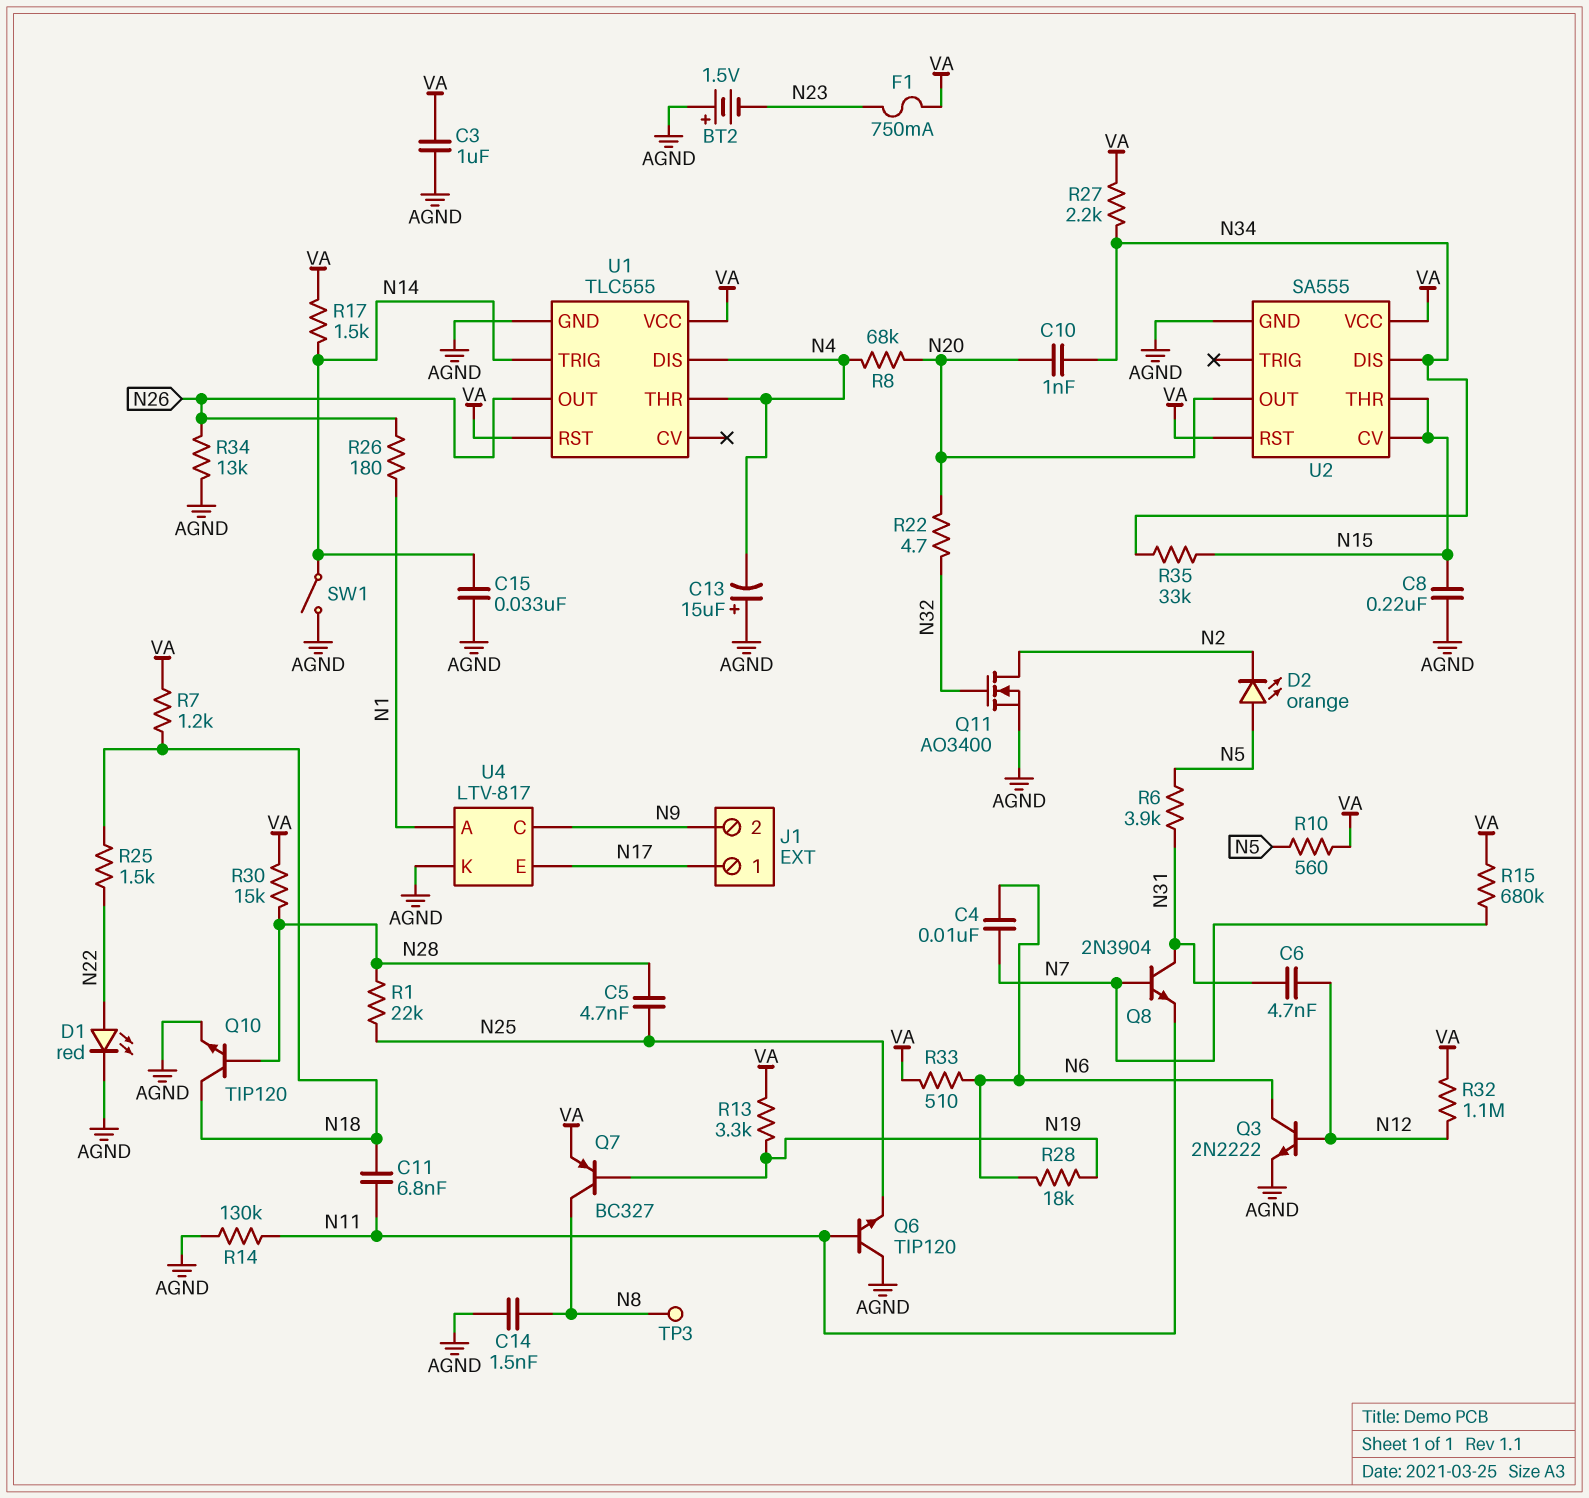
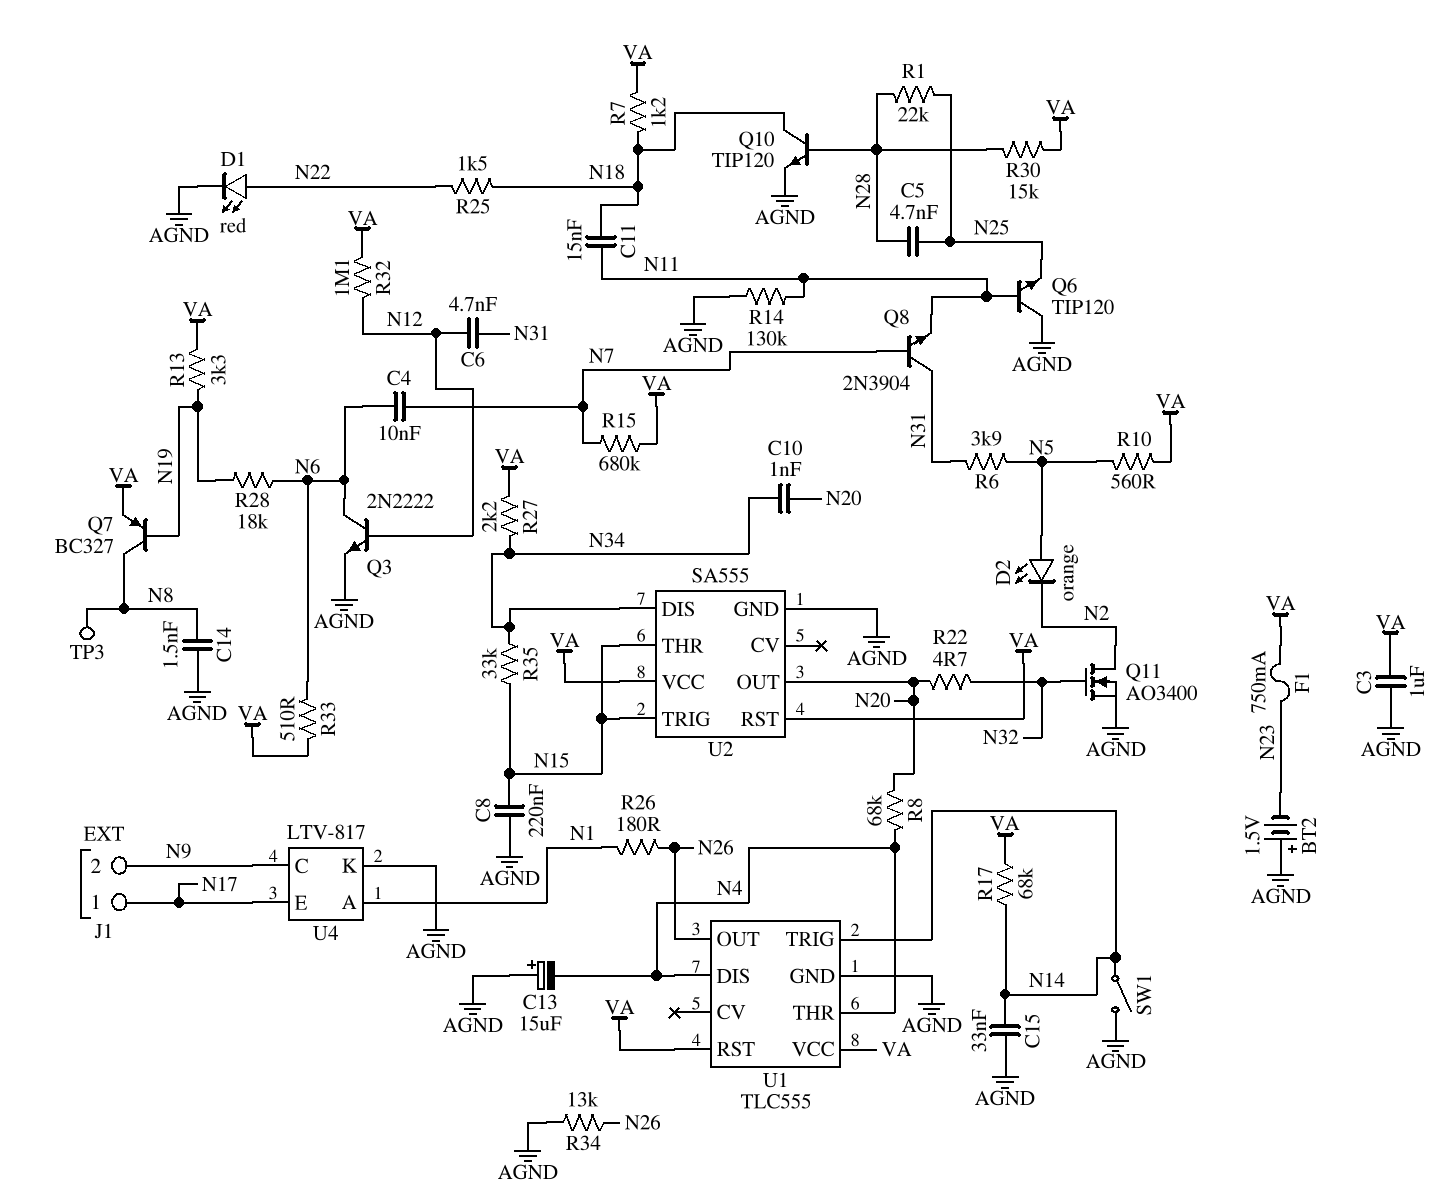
C11: 6.8nF (N11, N18) -> 15nF (N11, N18)
R17: 1.5k (N14, VA) -> 68k (N14, VA)
U2 pin CV: N15 -> none
U2 pin TRIG: none -> N15

